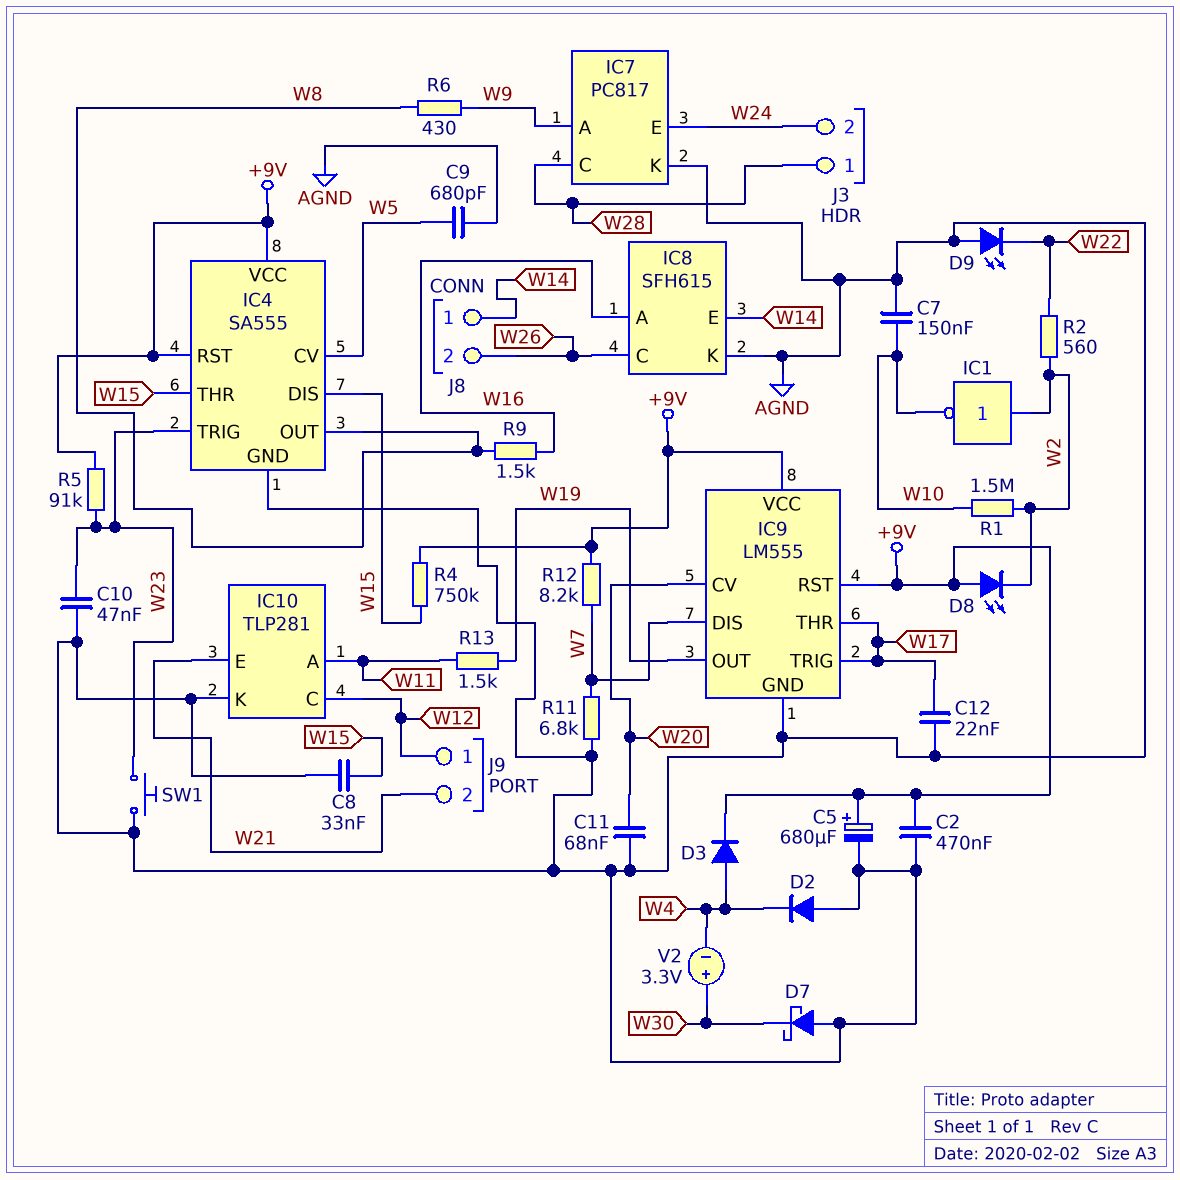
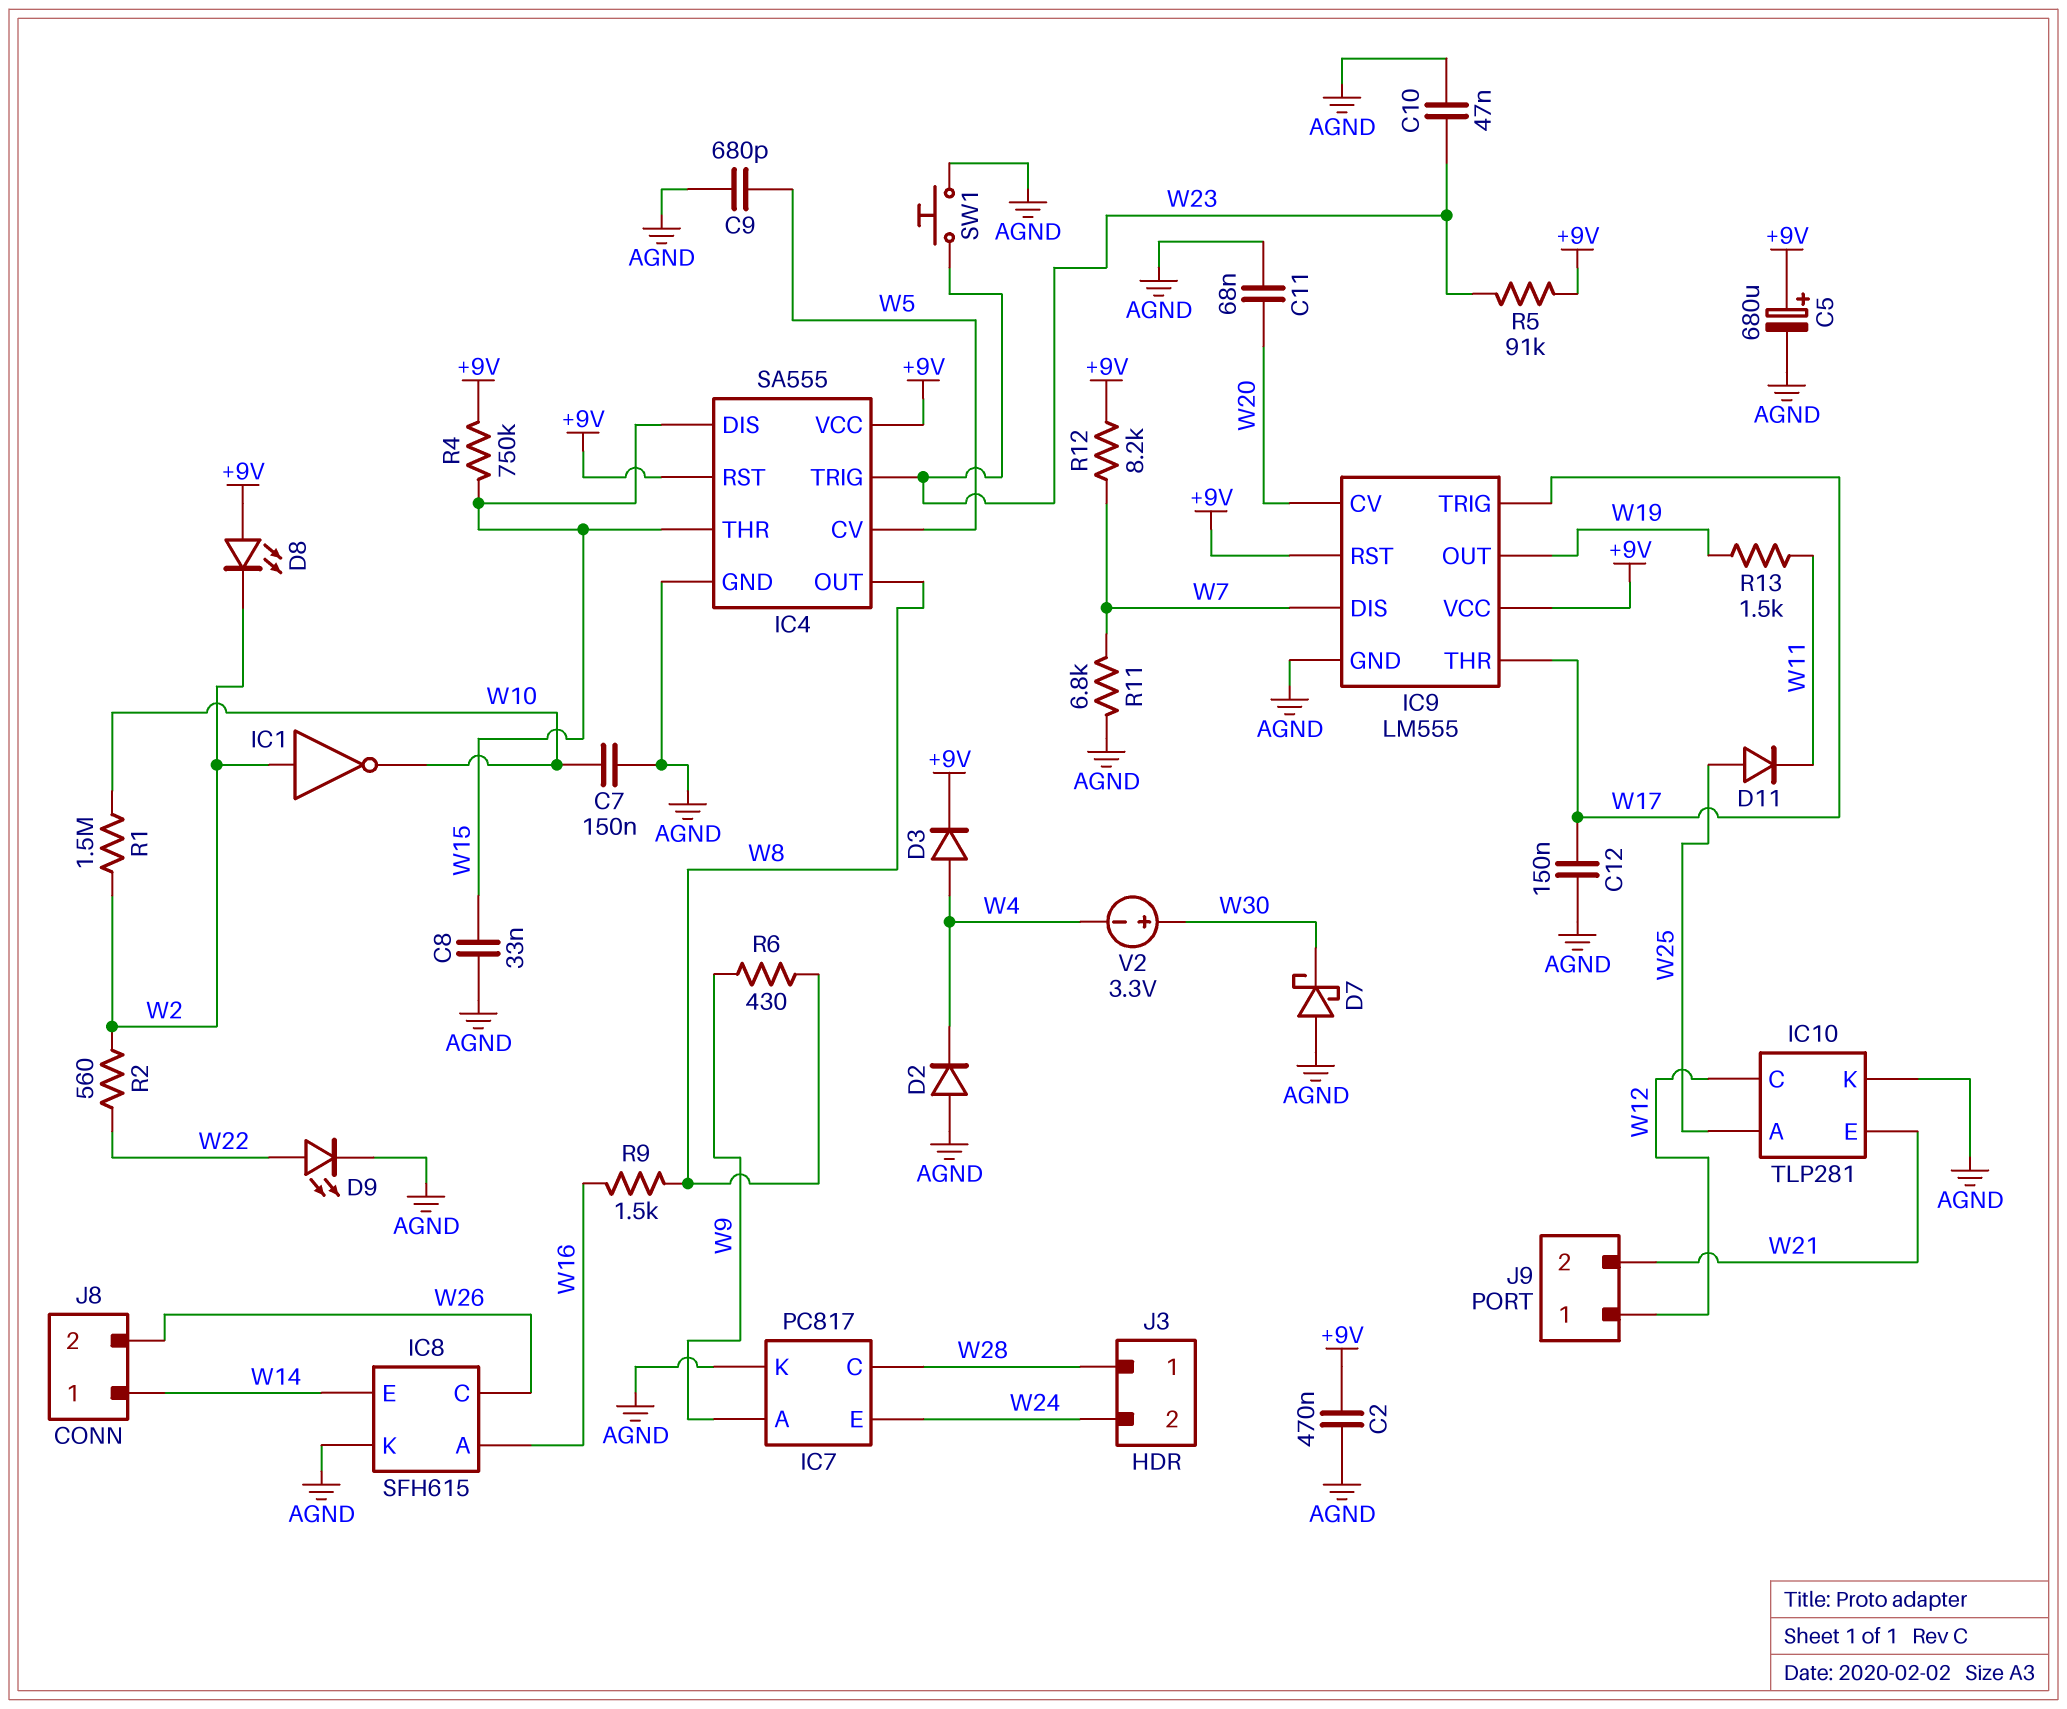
C12: 22nF (AGND, W17) -> 150nF (AGND, W17)
D9: LED (A AGND, K W22) -> LED (A W22, K AGND)
D11: none -> diode (A W25, K W11)
IC10 pin A: W11 -> W25

